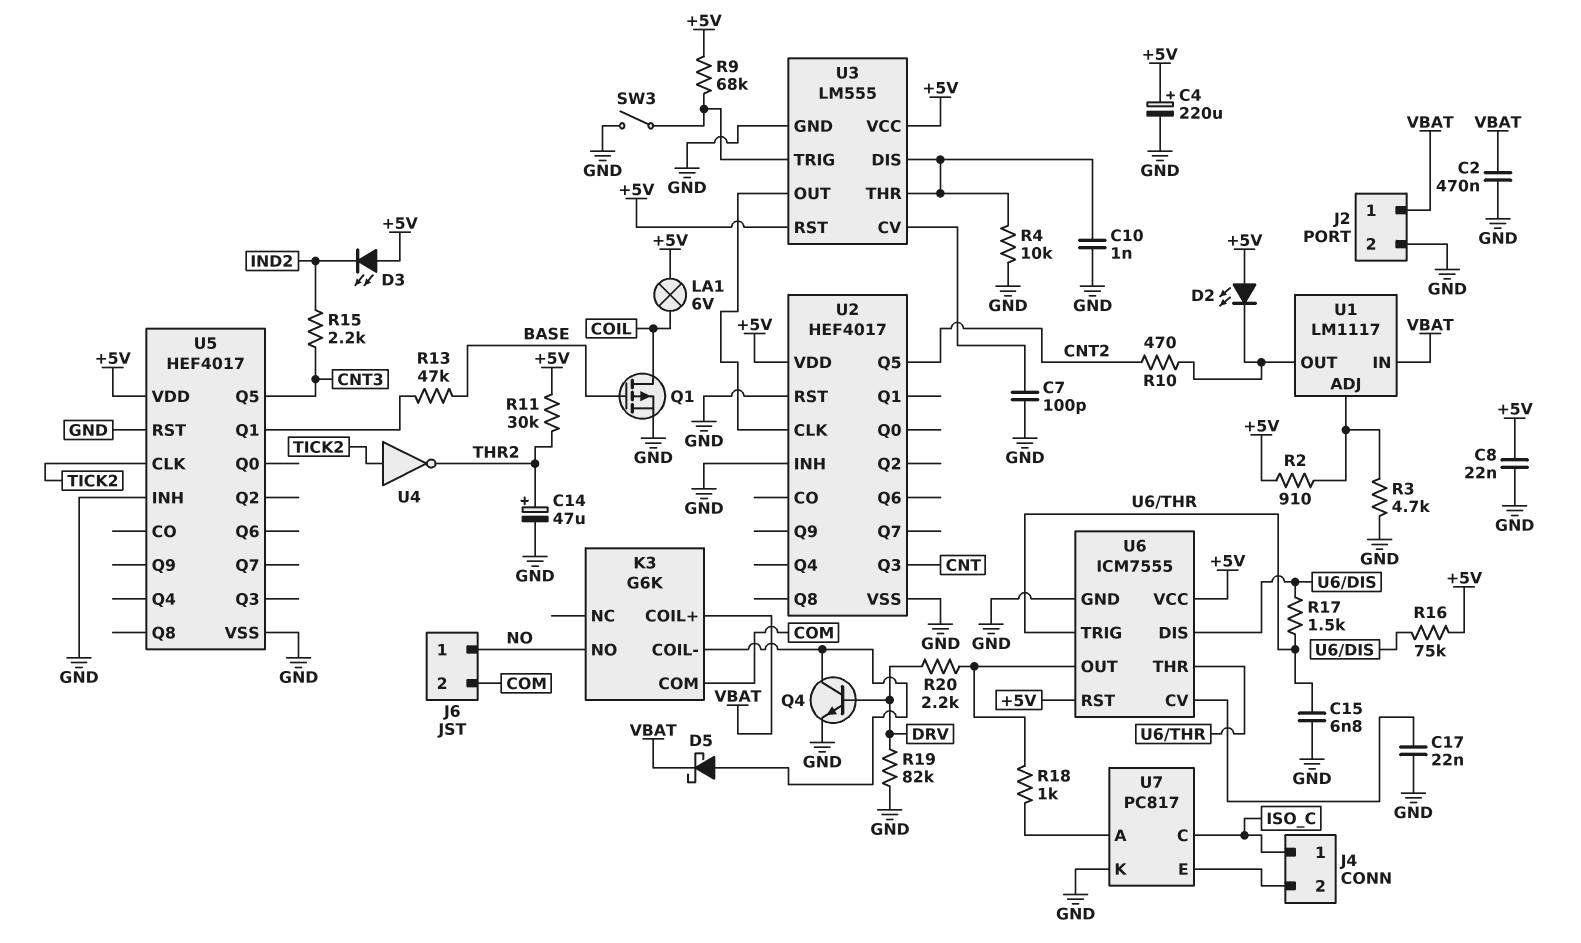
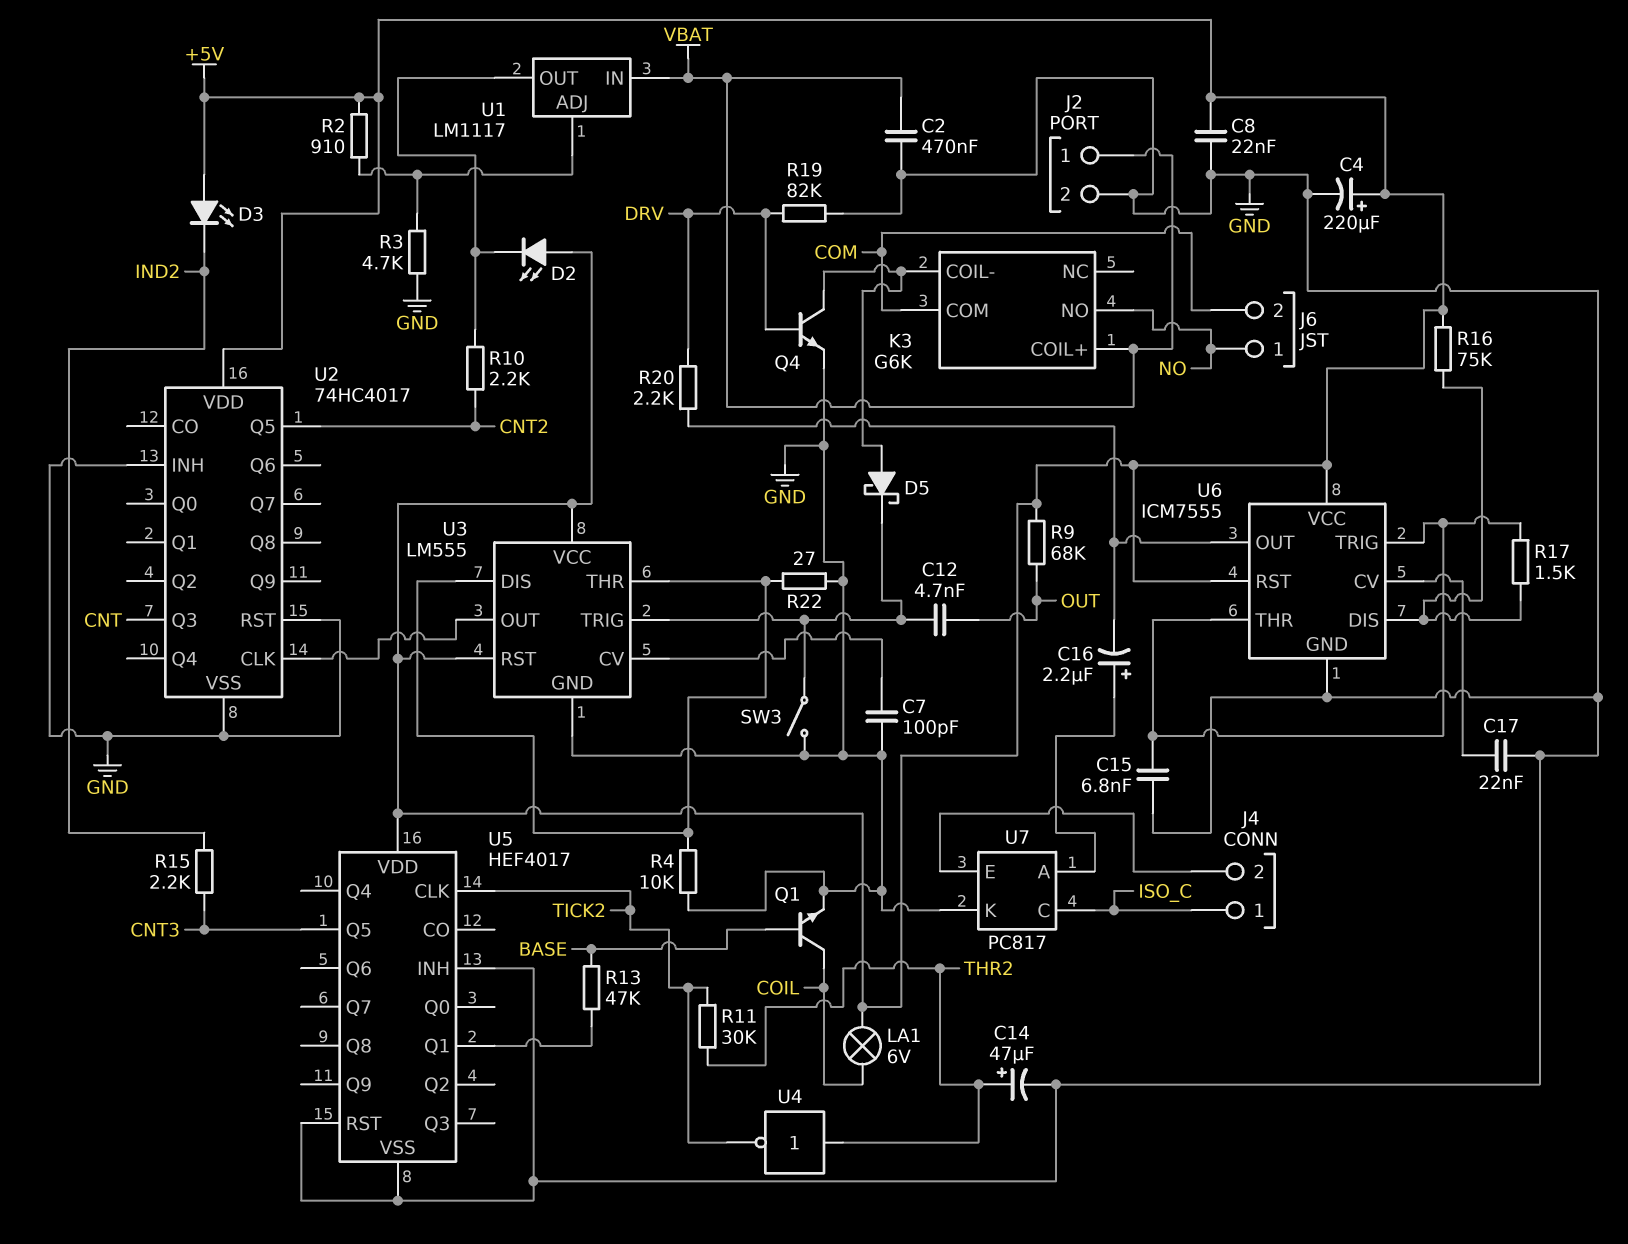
C10: 1nF (GND, U3/DIS) -> none
C12: none -> 4.7nF (OUT, U3/TRIG)
C16: none -> 2.2uF (plus U7/A, minus U6/OUT)
D5: schottky (A K3/COIL-, K VBAT) -> schottky (A K3/COIL-, K U3/TRIG)
Q1: PMOS (G BASE, D COIL, S GND) -> NPN (B BASE, C COIL, E GND)
R9: 68k (+5V, U3/TRIG) -> 68k (+5V, OUT)
R10: 470 (CNT2, U1/OUT) -> 2.2k (CNT2, U1/OUT)
R11: 30k (+5V, THR2) -> 30k (THR2, TICK2)
R18: 1k (U6/OUT, U7/A) -> none
R22: none -> 27 (GND, U3/DIS)
U2: HEF4017 -> 74HC4017
U4: NOT (in TICK2, out THR2) -> NOT (in THR2, out TICK2)

